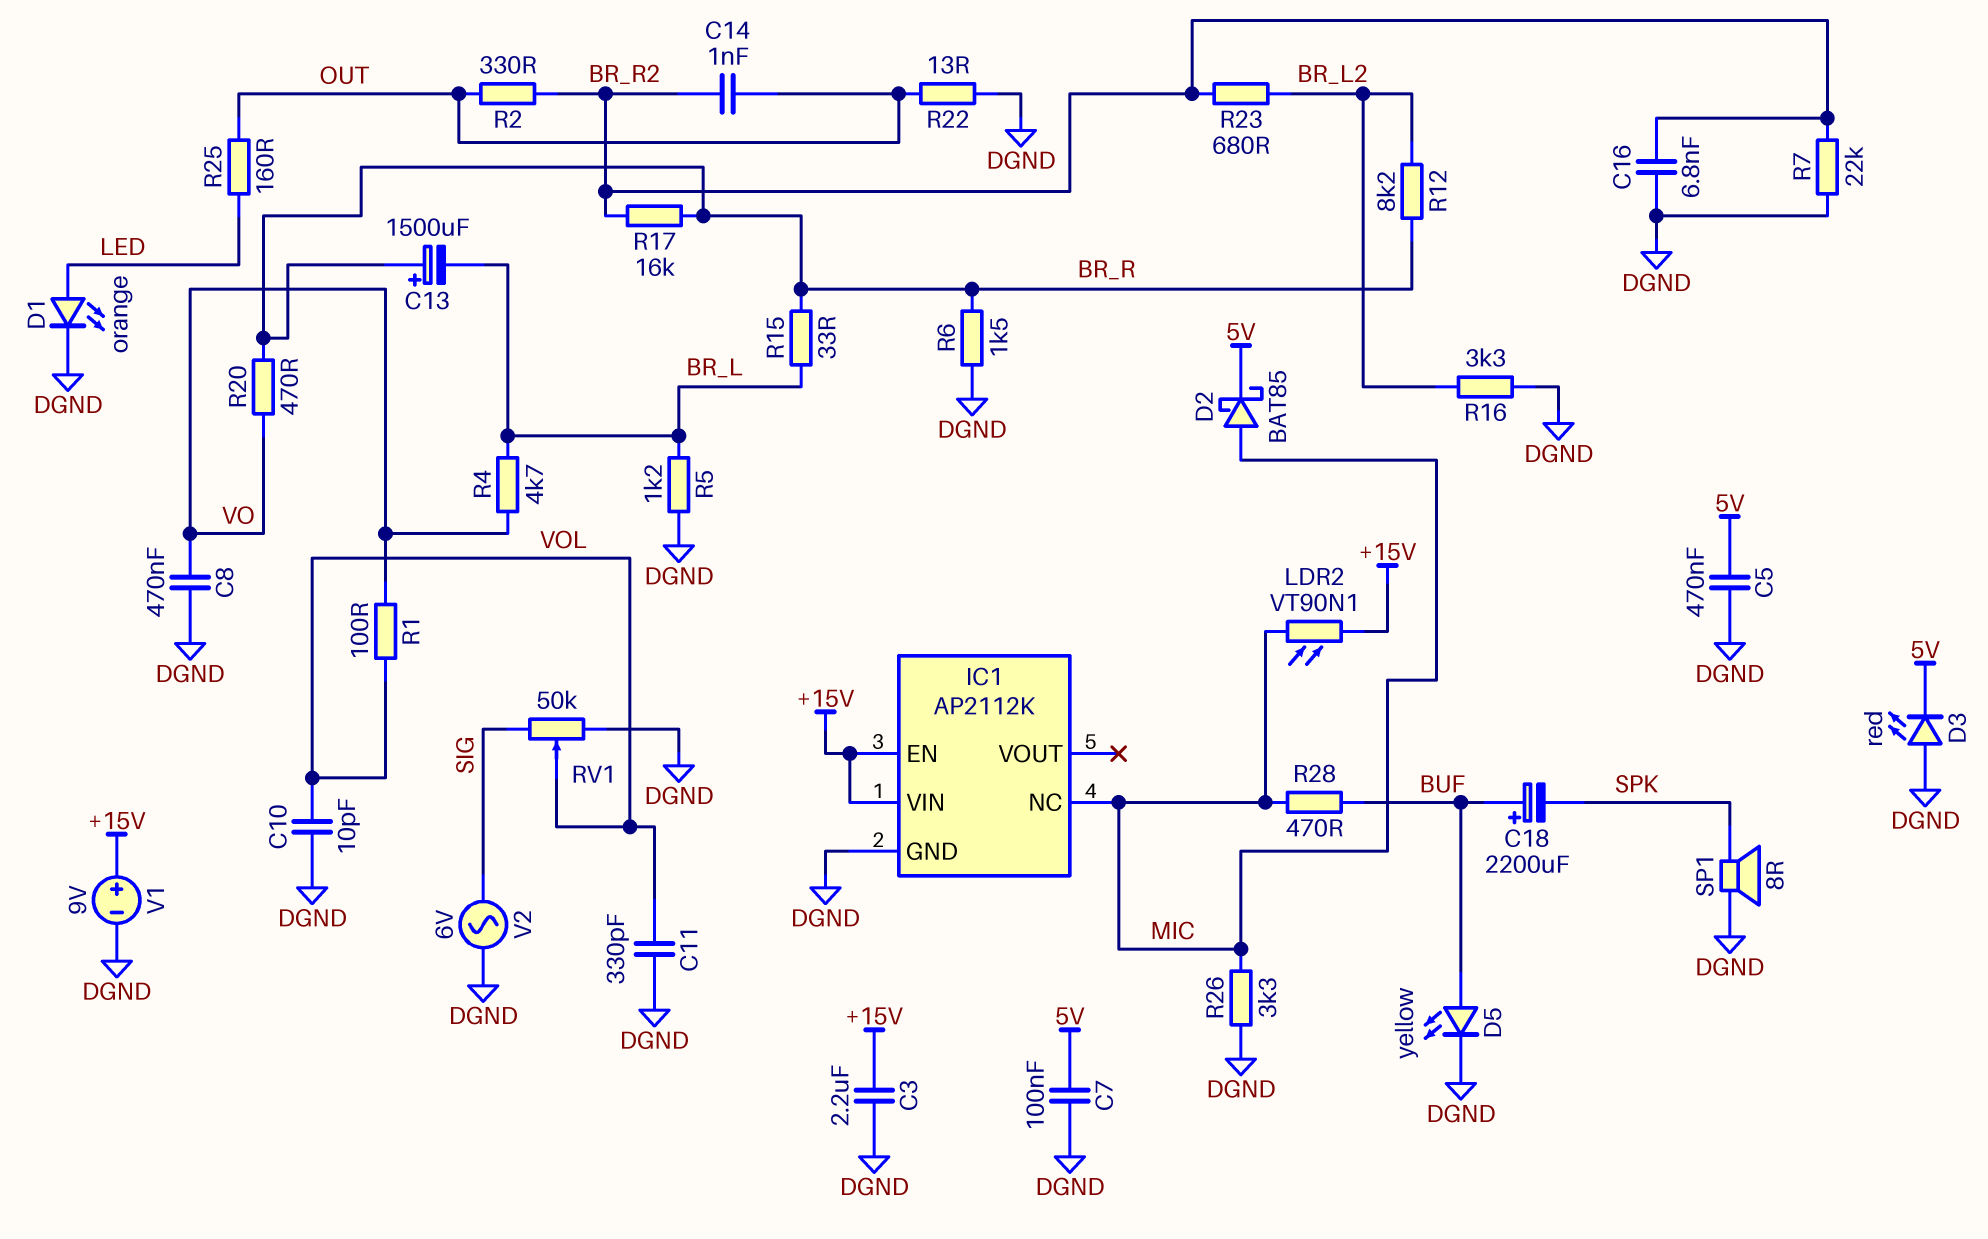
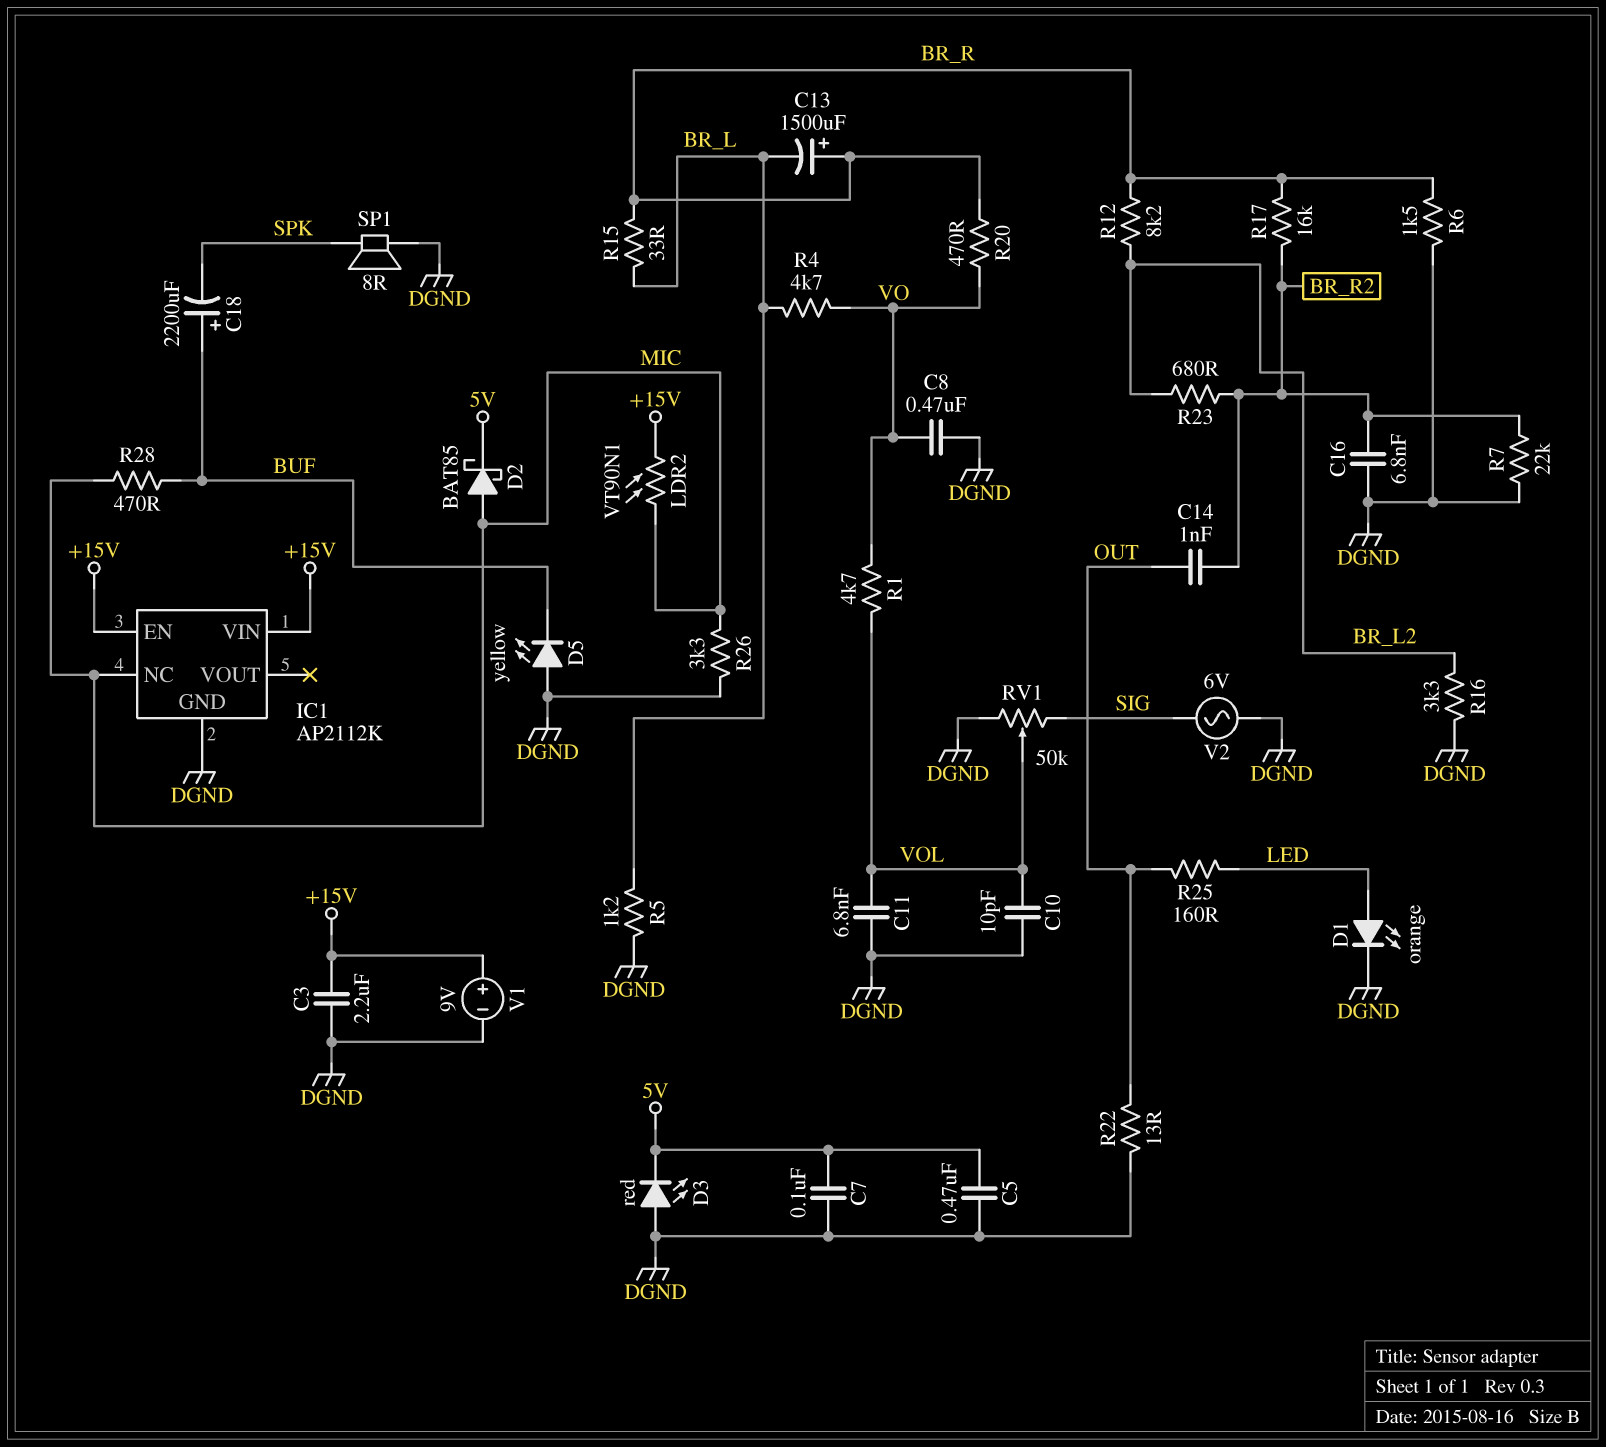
C11: 330pF (DGND, VOL) -> 6.8nF (DGND, VOL)
D5: LED yellow (A BUF, K DGND) -> LED yellow (A DGND, K BUF)
R1: 100 (VO, VOL) -> 4.7k (VO, VOL)
R2: 330 (BR_R2, OUT) -> none

